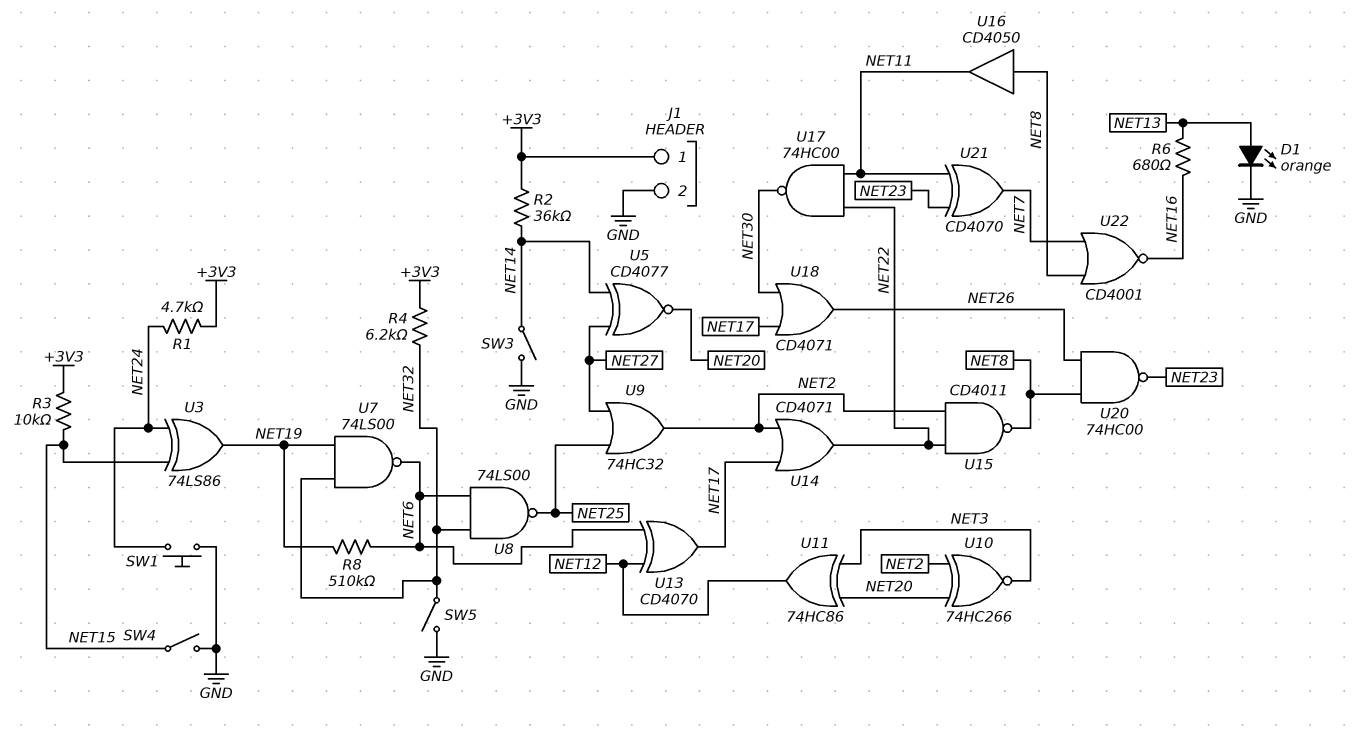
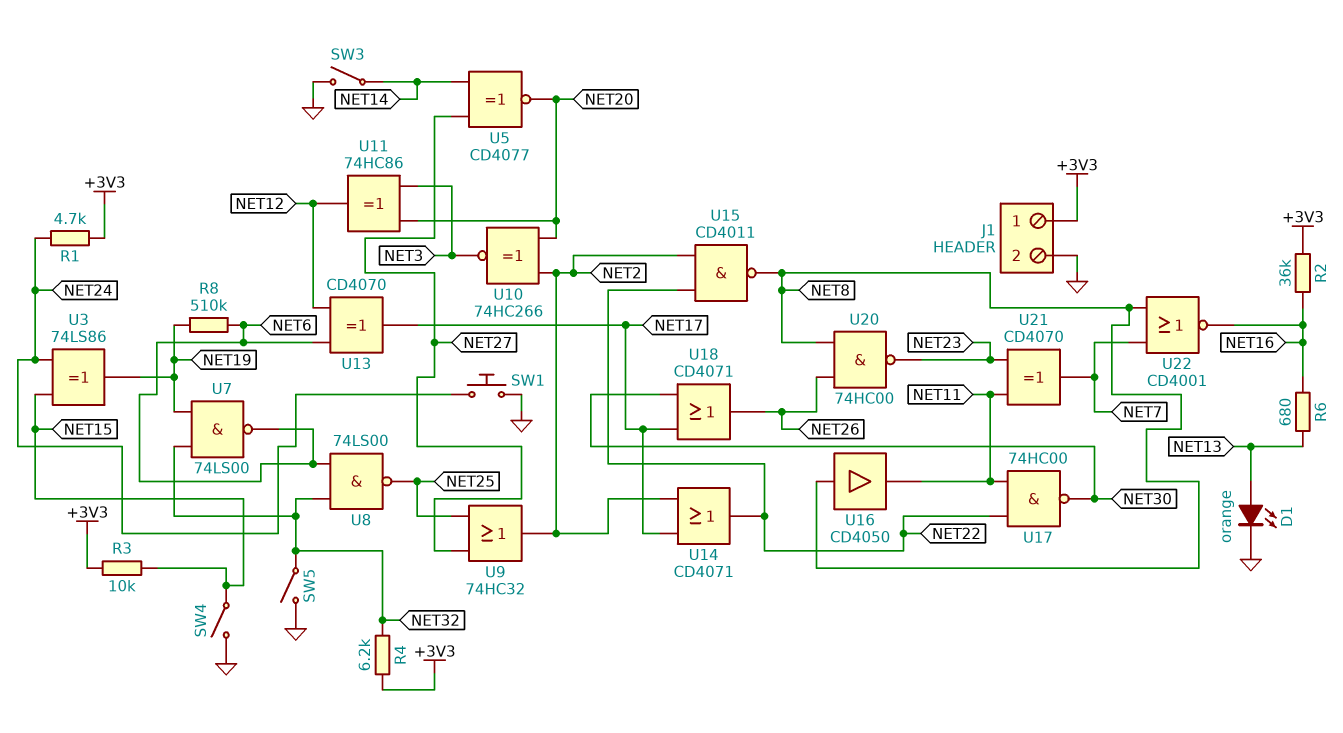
R2: 36k (+3V3, NET14) -> 36k (+3V3, NET16)

